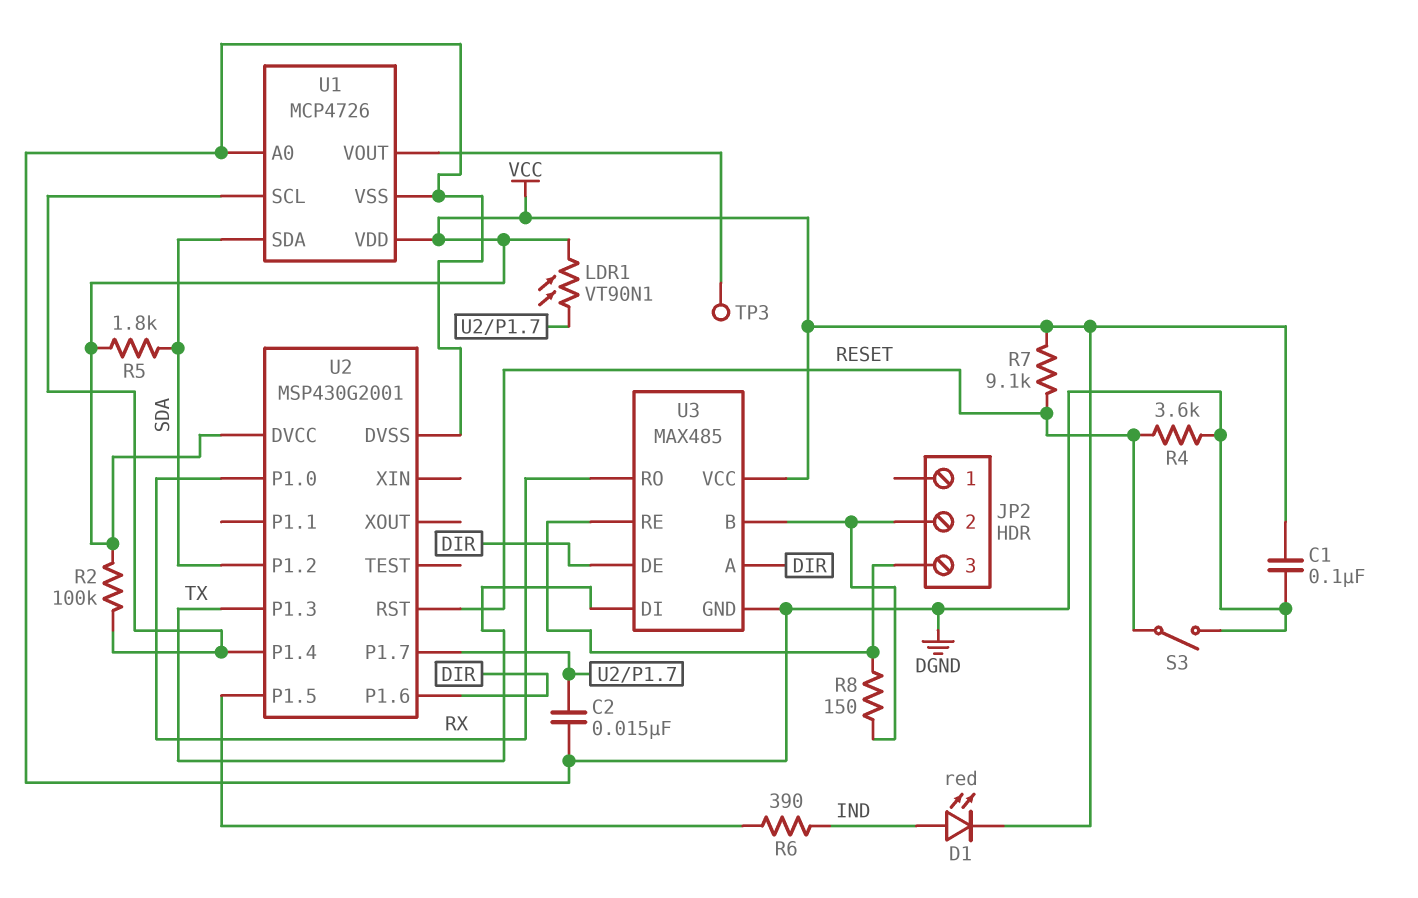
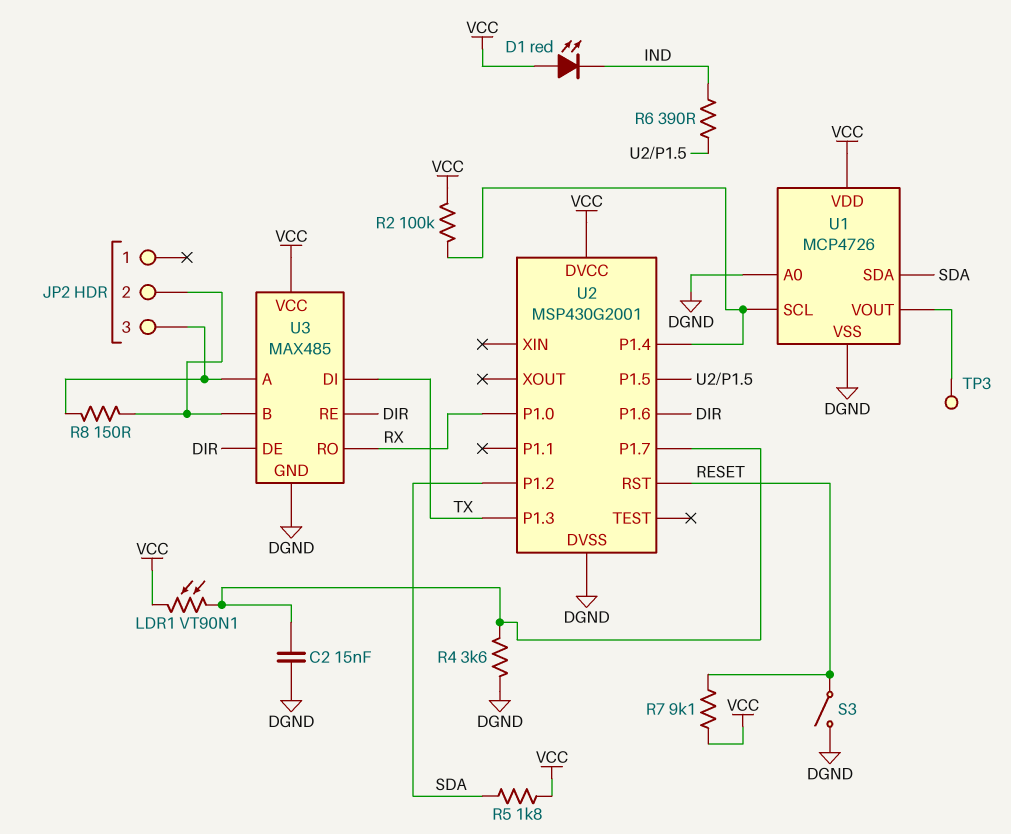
C1: 100nF (DGND, VCC) -> none
D1: LED red (A IND, K VCC) -> LED red (A VCC, K IND)
R4: 3.6k (DGND, RESET) -> 3.6k (DGND, U2/P1.7)
U3 pin A: DIR -> JP2/3
U3 pin RE: JP2/3 -> DIR

